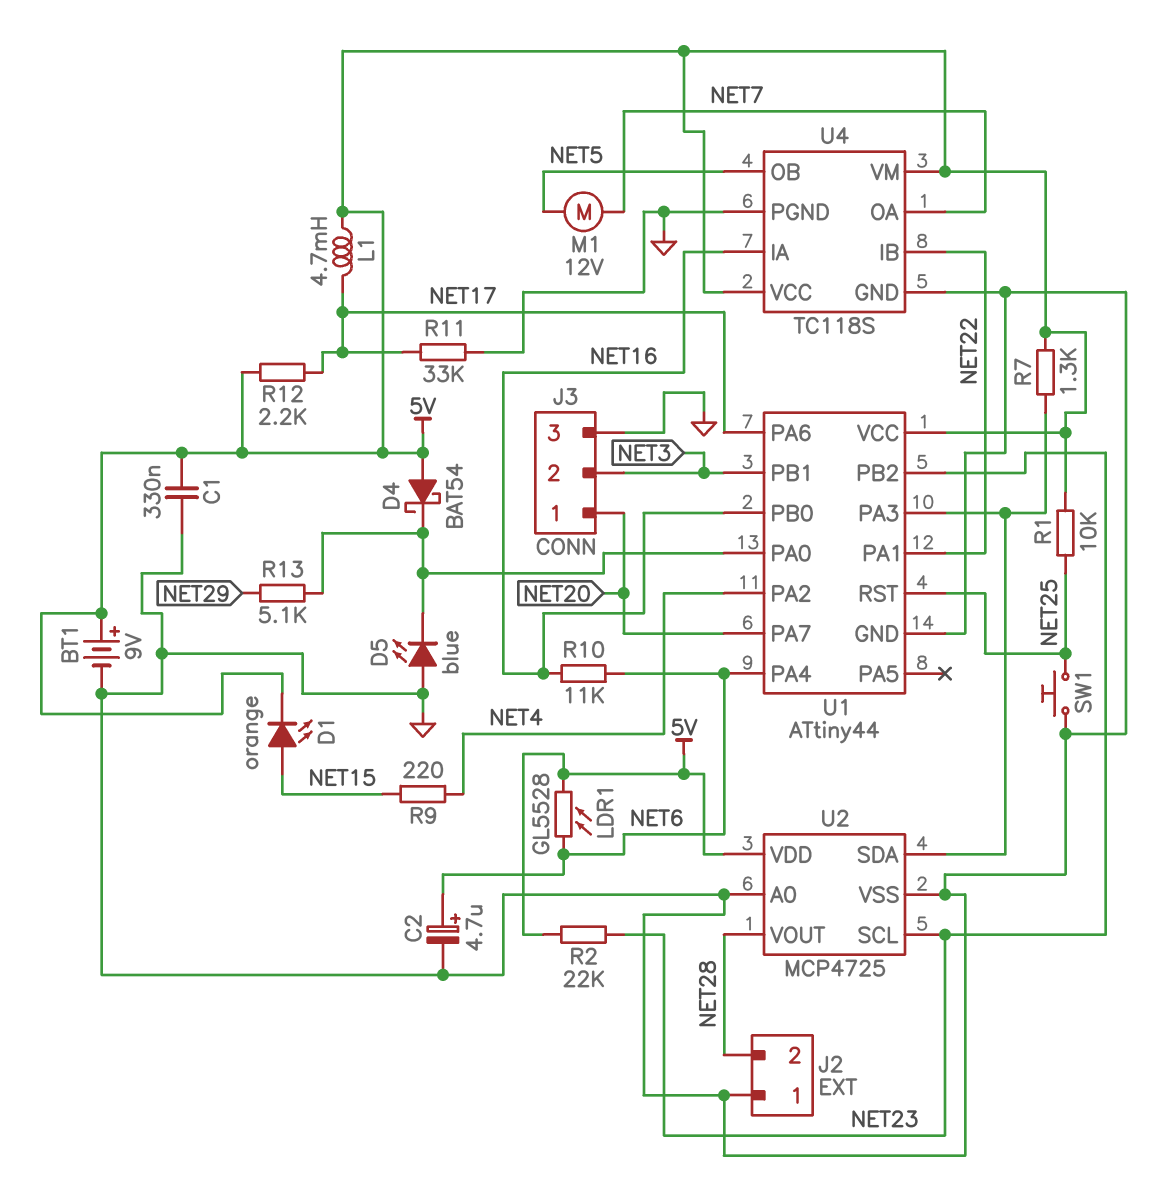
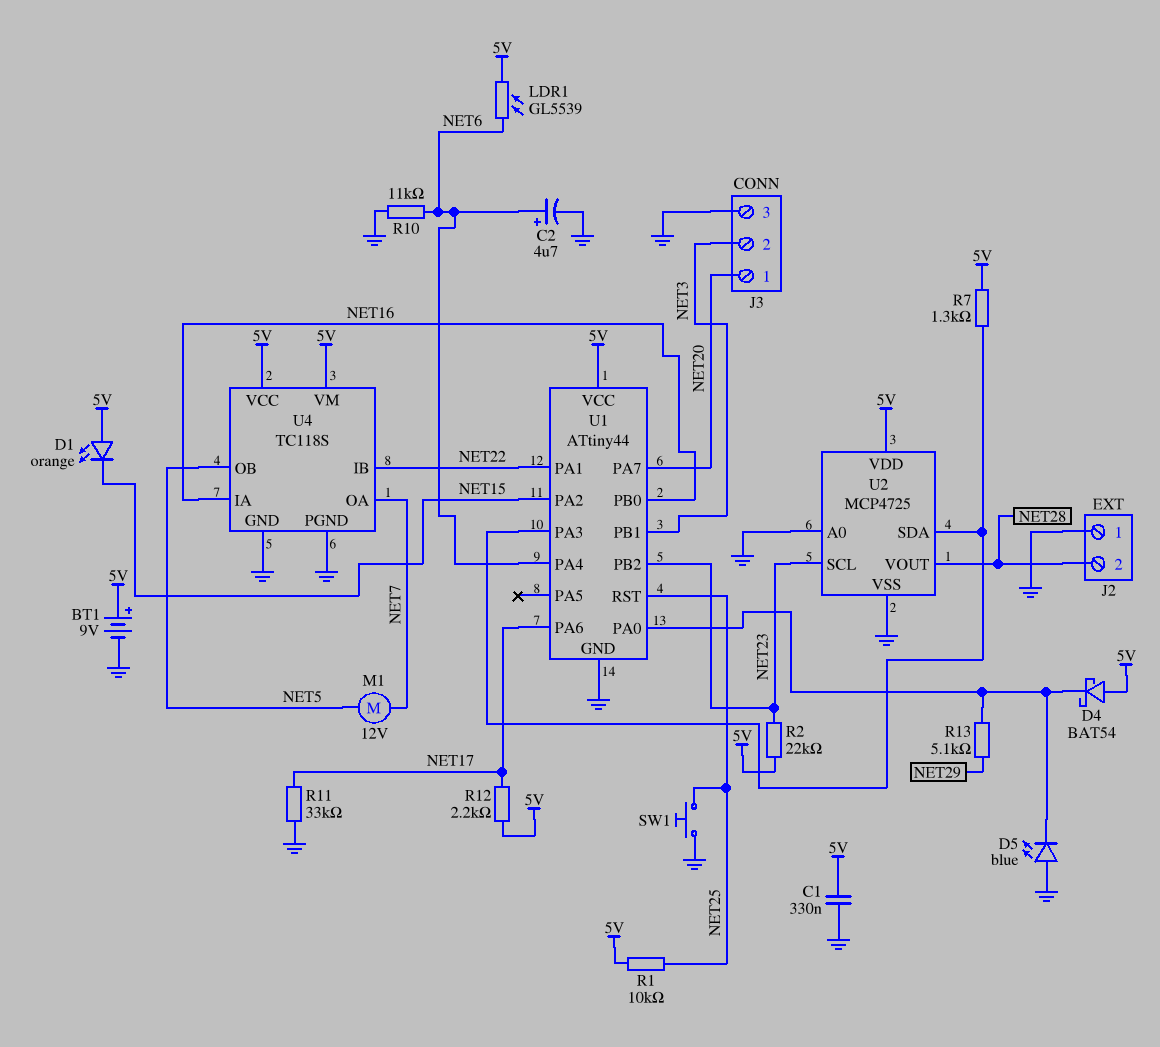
D1: LED orange (A NET15, K 5V) -> LED orange (A 5V, K NET15)
L1: 4.7mH (5V, NET17) -> none
LDR1: GL5528 (5V, NET6) -> GL5539 (5V, NET6)
R9: 220 (NET4, NET15) -> none
R10: 11k (NET6, NET16) -> 11k (GND, NET6)
U1 pin PA2: NET4 -> NET15

